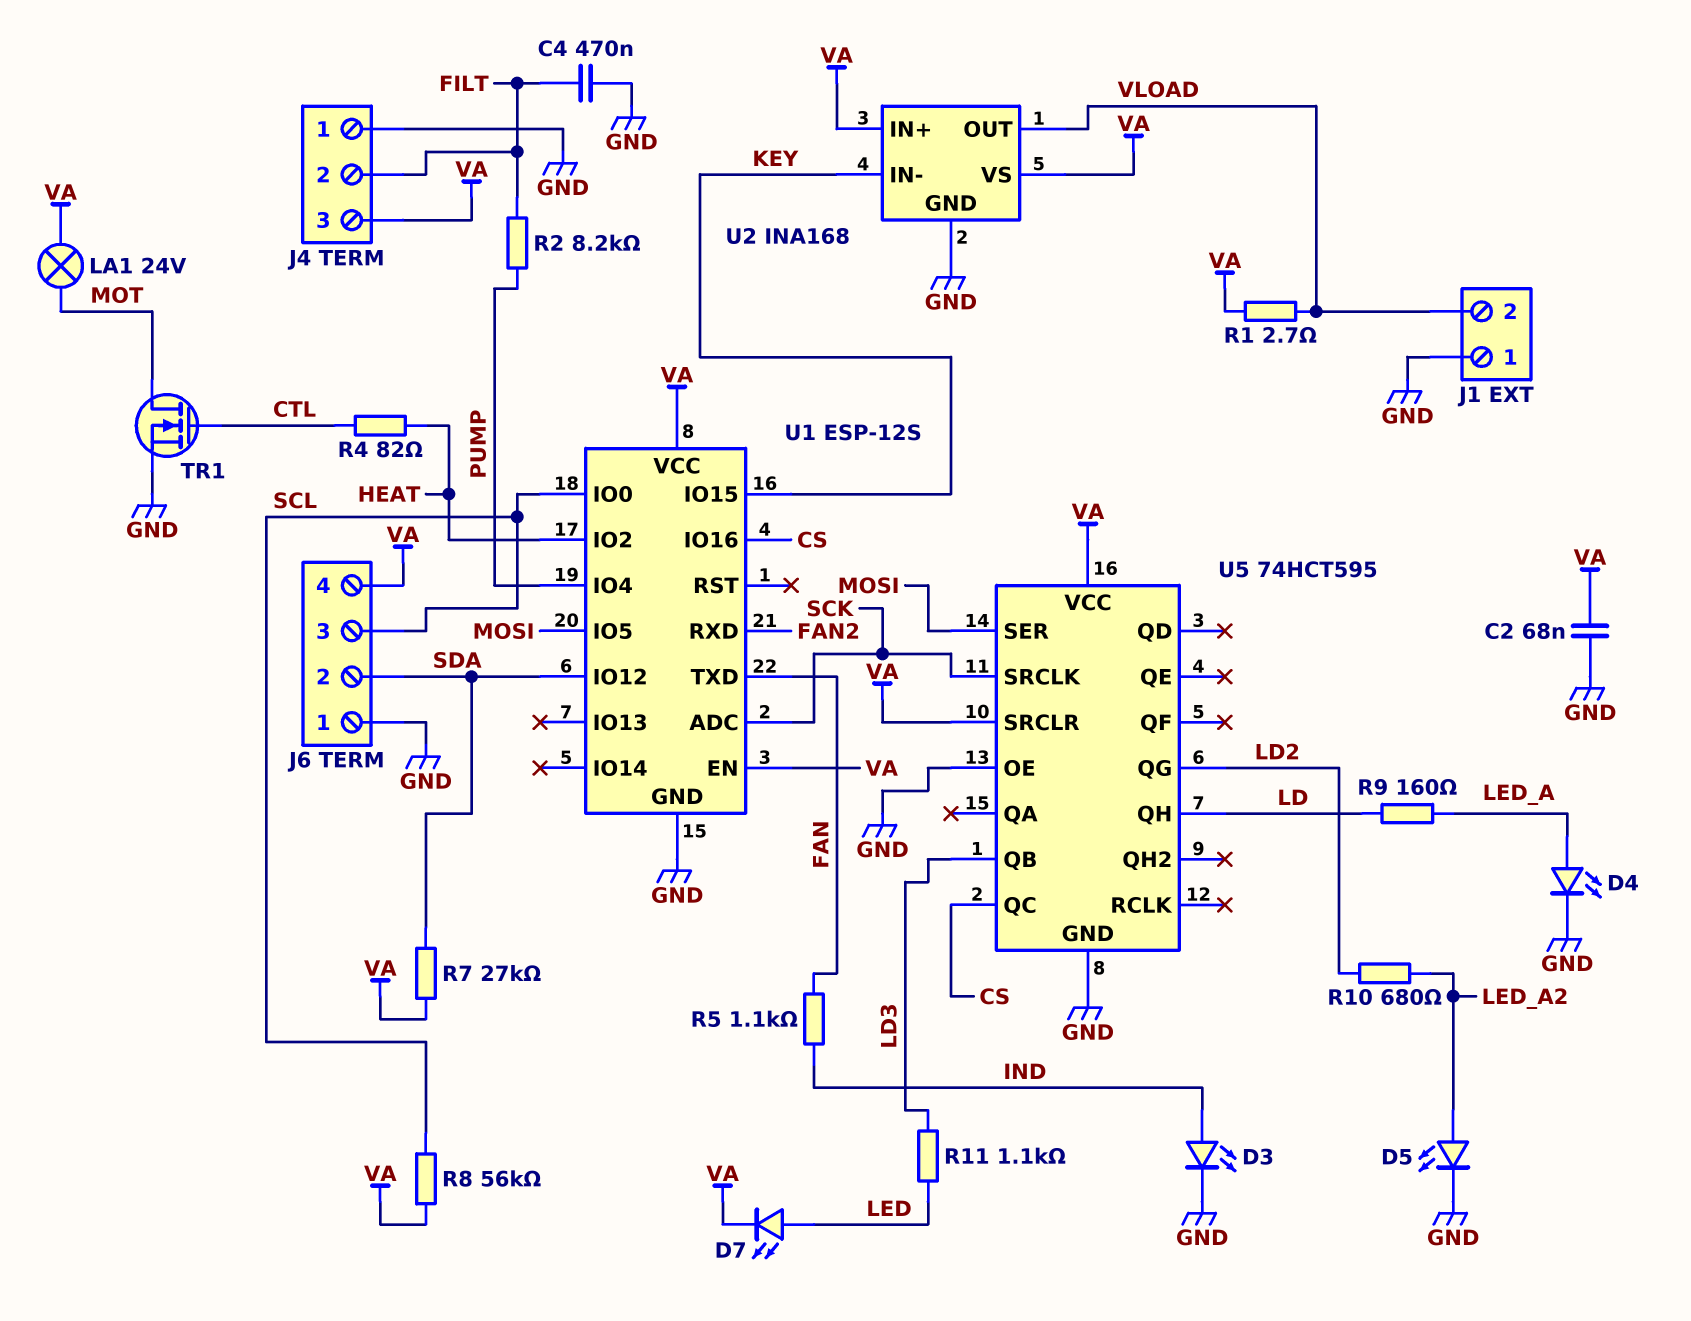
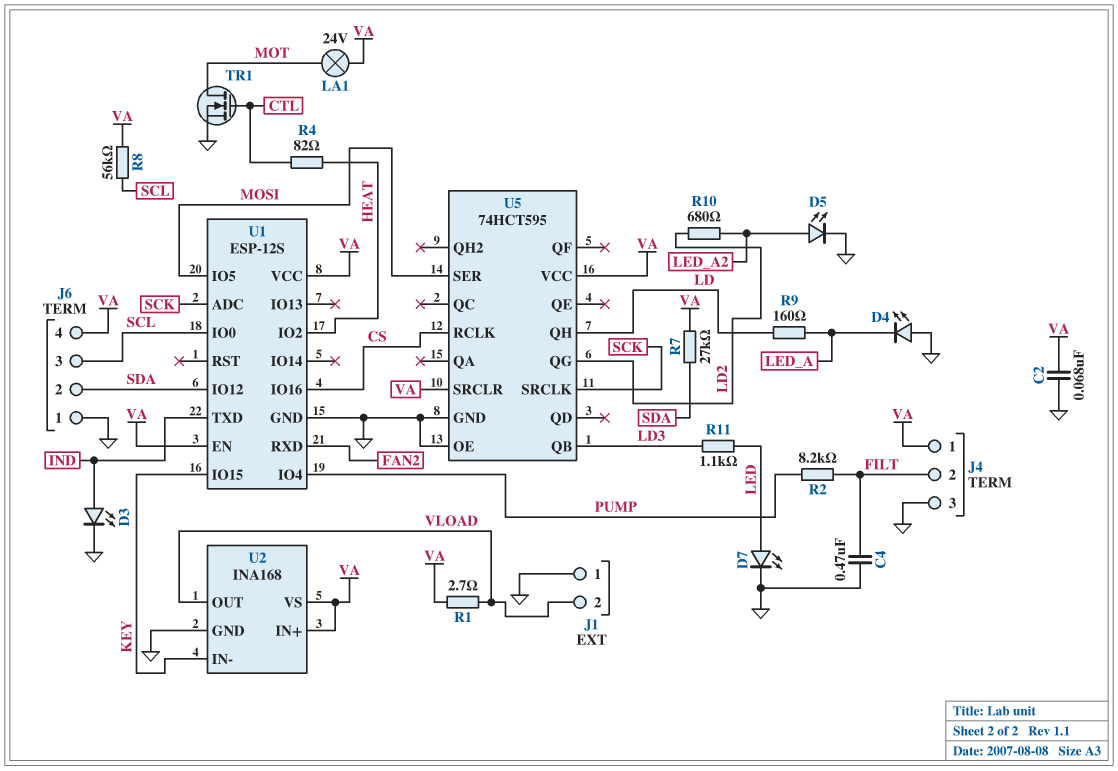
D4: LED (A LED_A, K GND) -> LED (A GND, K LED_A)
D7: LED (A LED, K VA) -> LED (A LED, K GND)
J4 pin 1: GND -> VA
J4 pin 3: VA -> GND
R5: 1.1k (FAN, IND) -> none
U1 pin TXD: FAN -> IND
U5 pin QC: CS -> none
U5 pin RCLK: none -> CS

